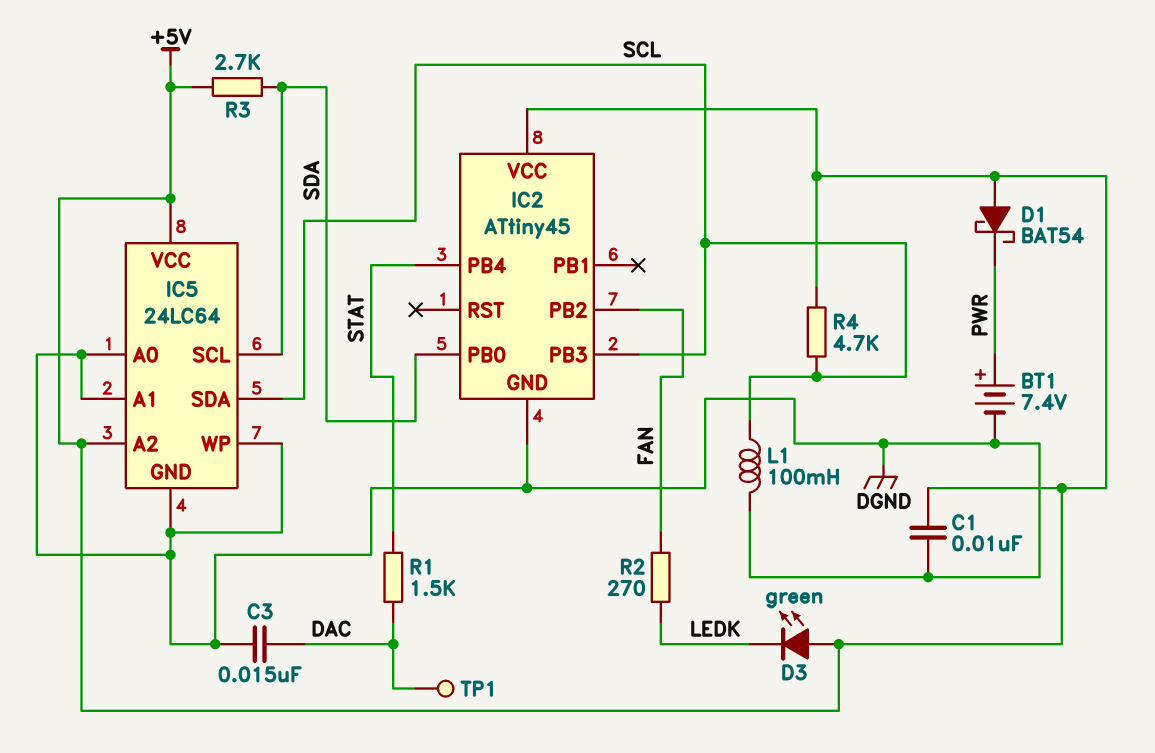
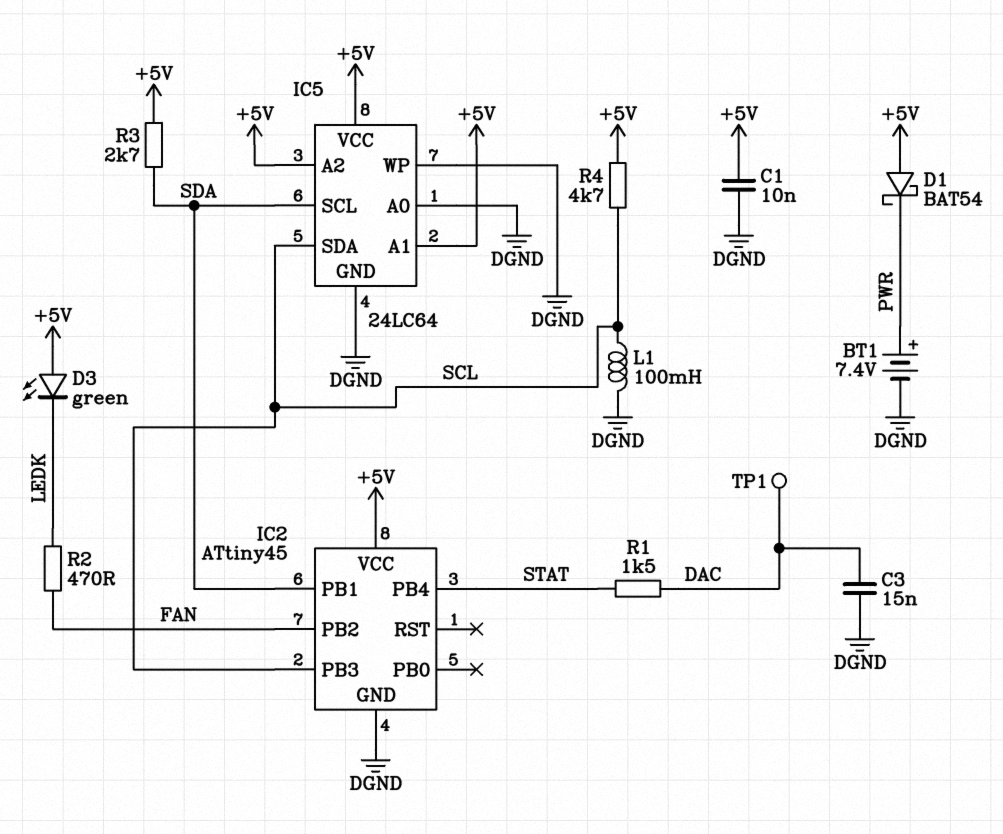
IC2 pin PB0: SDA -> none
IC2 pin PB1: none -> SDA
IC5 pin A1: DGND -> +5V
R2: 270 (FAN, LEDK) -> 470 (FAN, LEDK)

